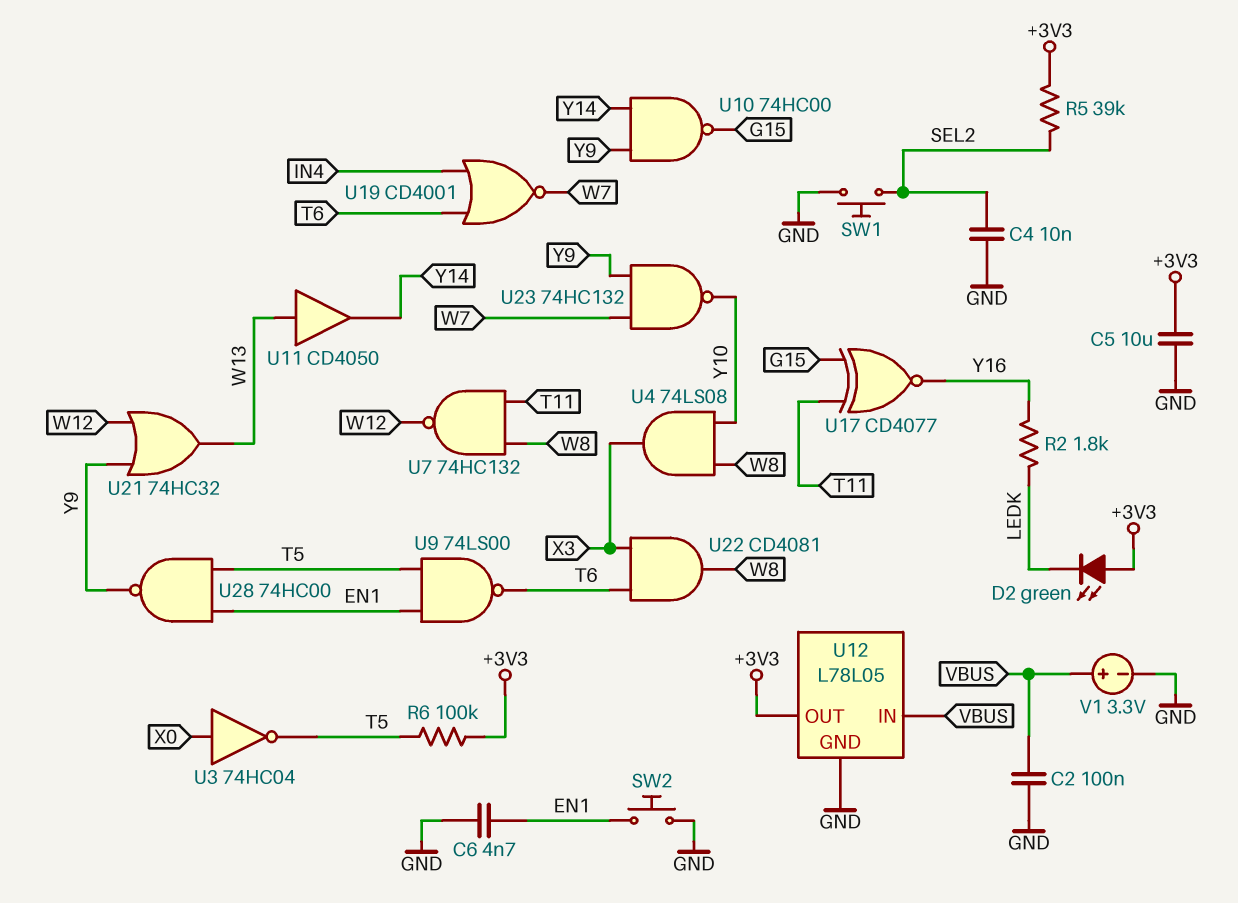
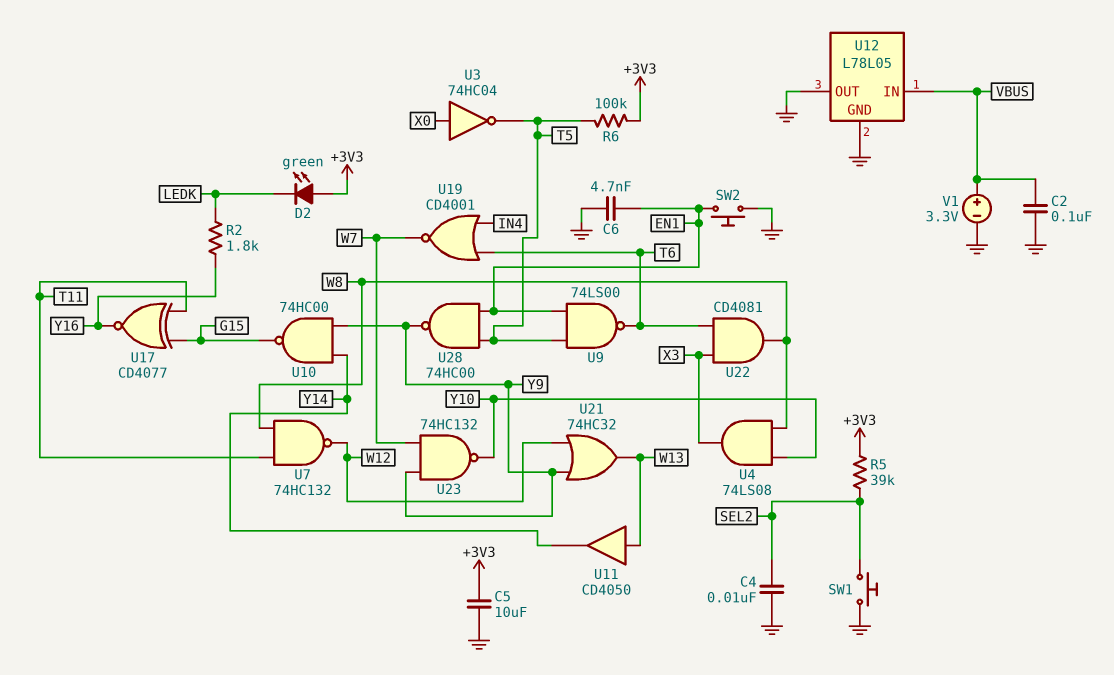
U12 pin OUT: +3V3 -> GND

